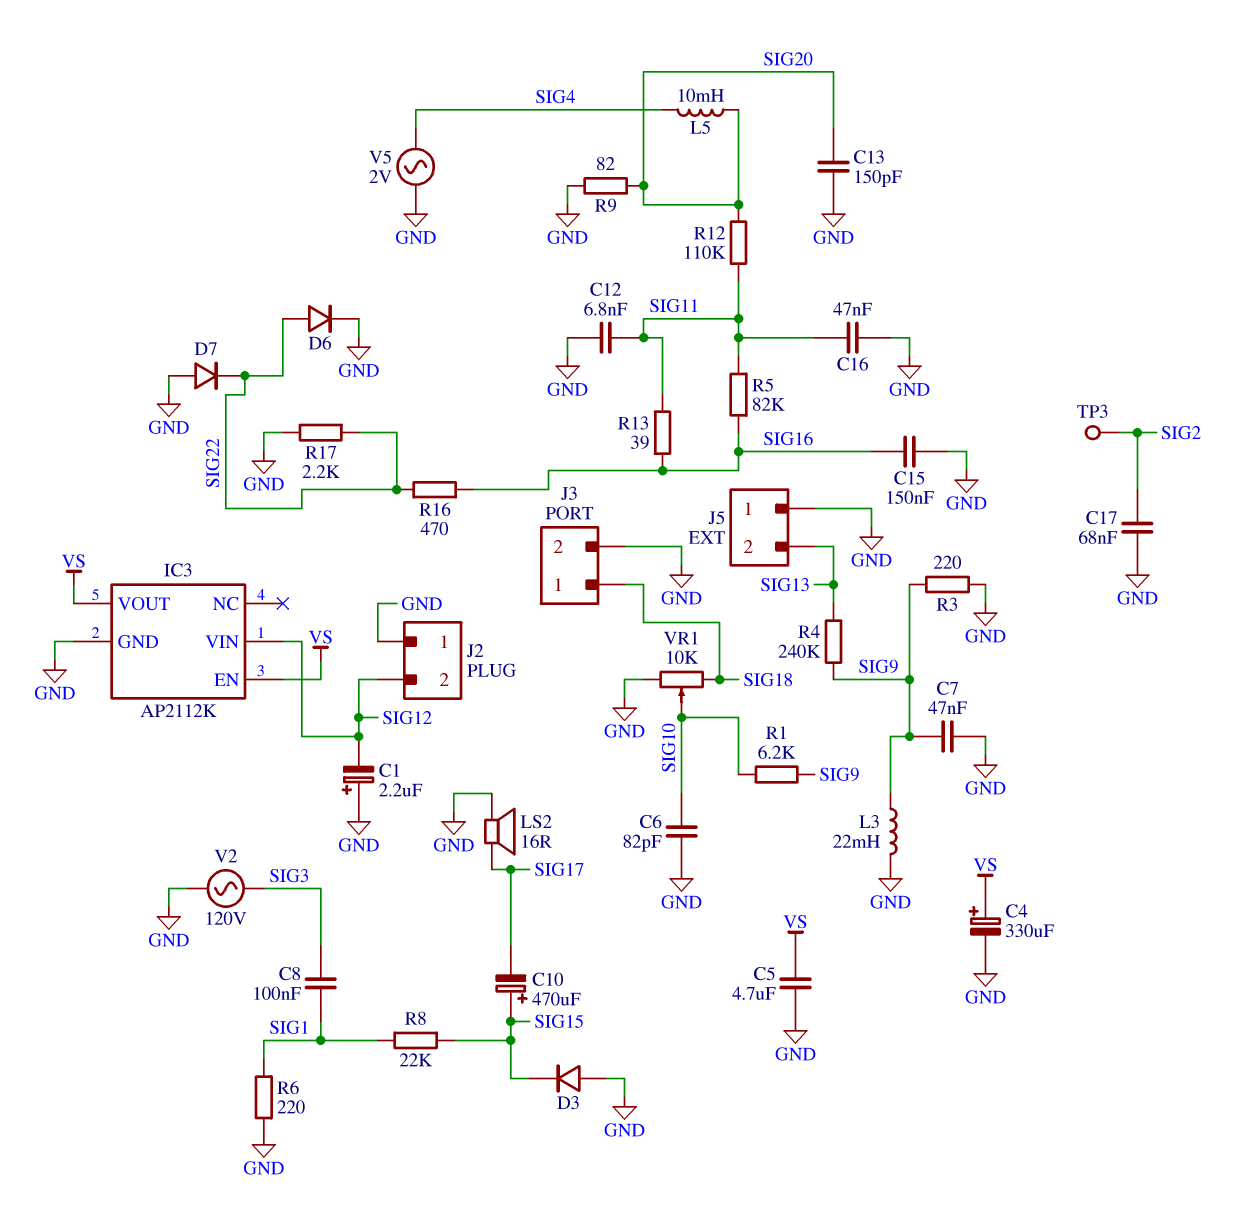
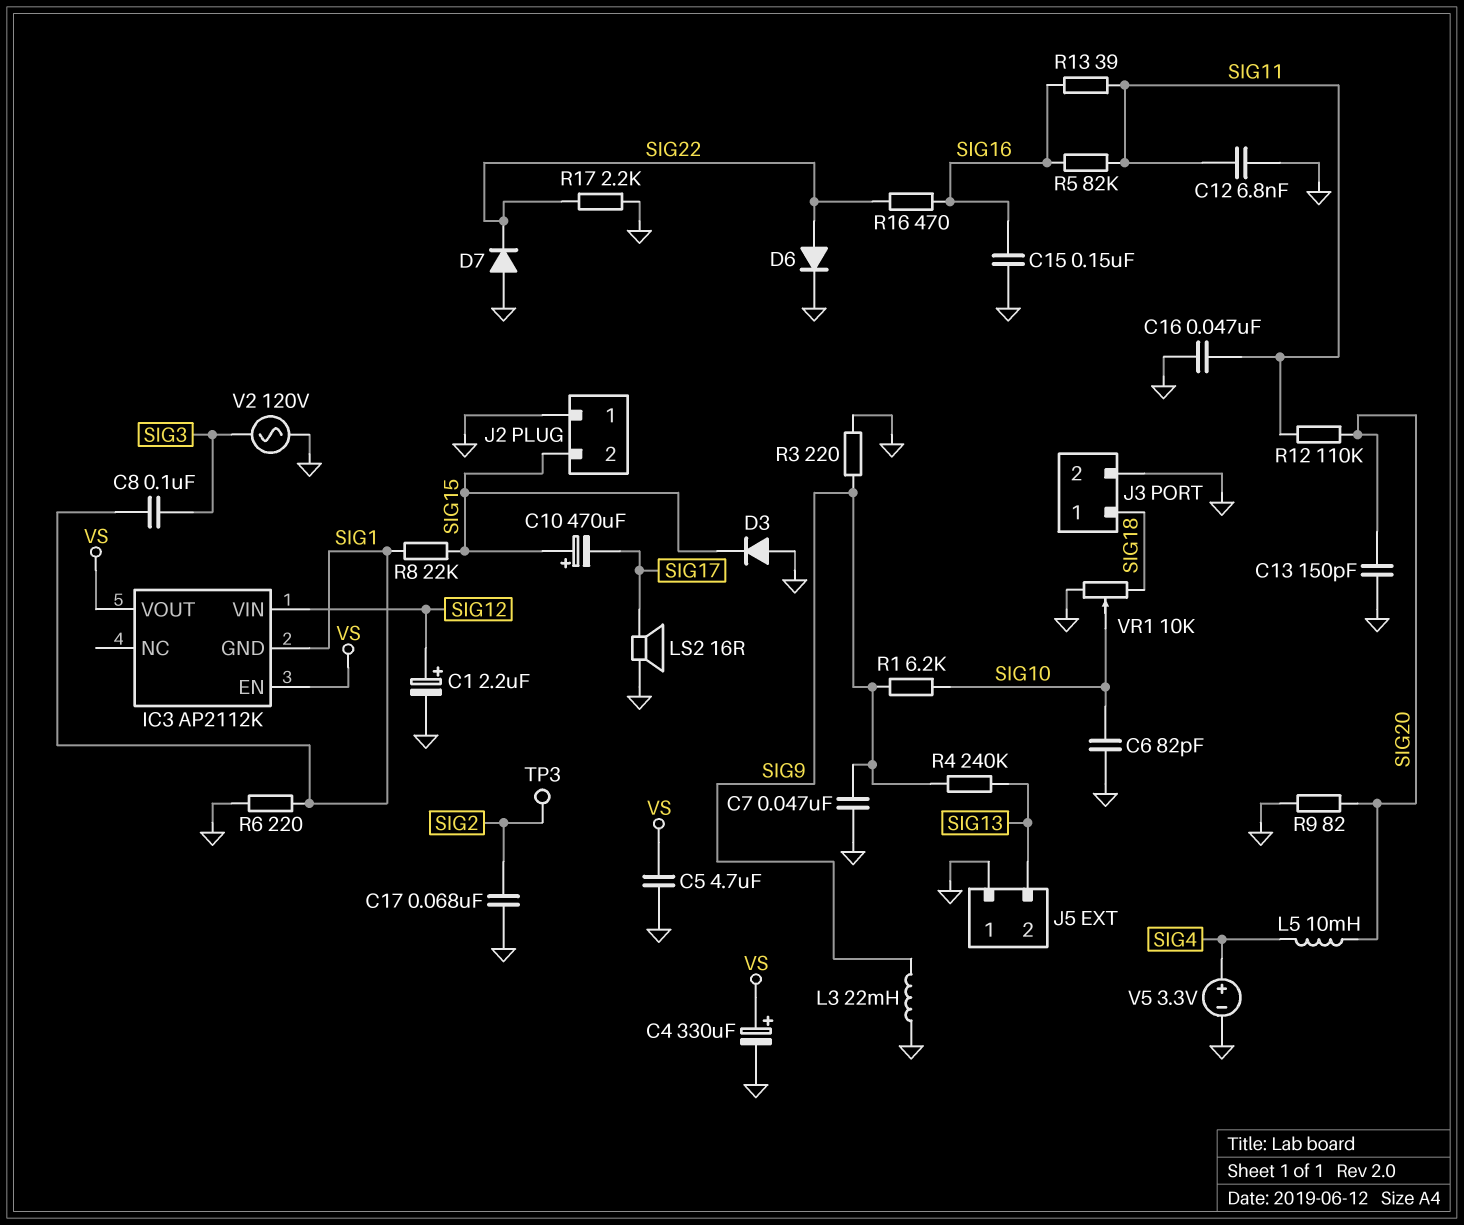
C1: 2.2uF (plus GND, minus SIG12) -> 2.2uF (plus SIG12, minus GND)
IC3 pin GND: GND -> SIG1
J2 pin 2: SIG12 -> SIG15
V5: AC 2V (GND, SIG4) -> 3.3V (plus SIG4, minus GND)

